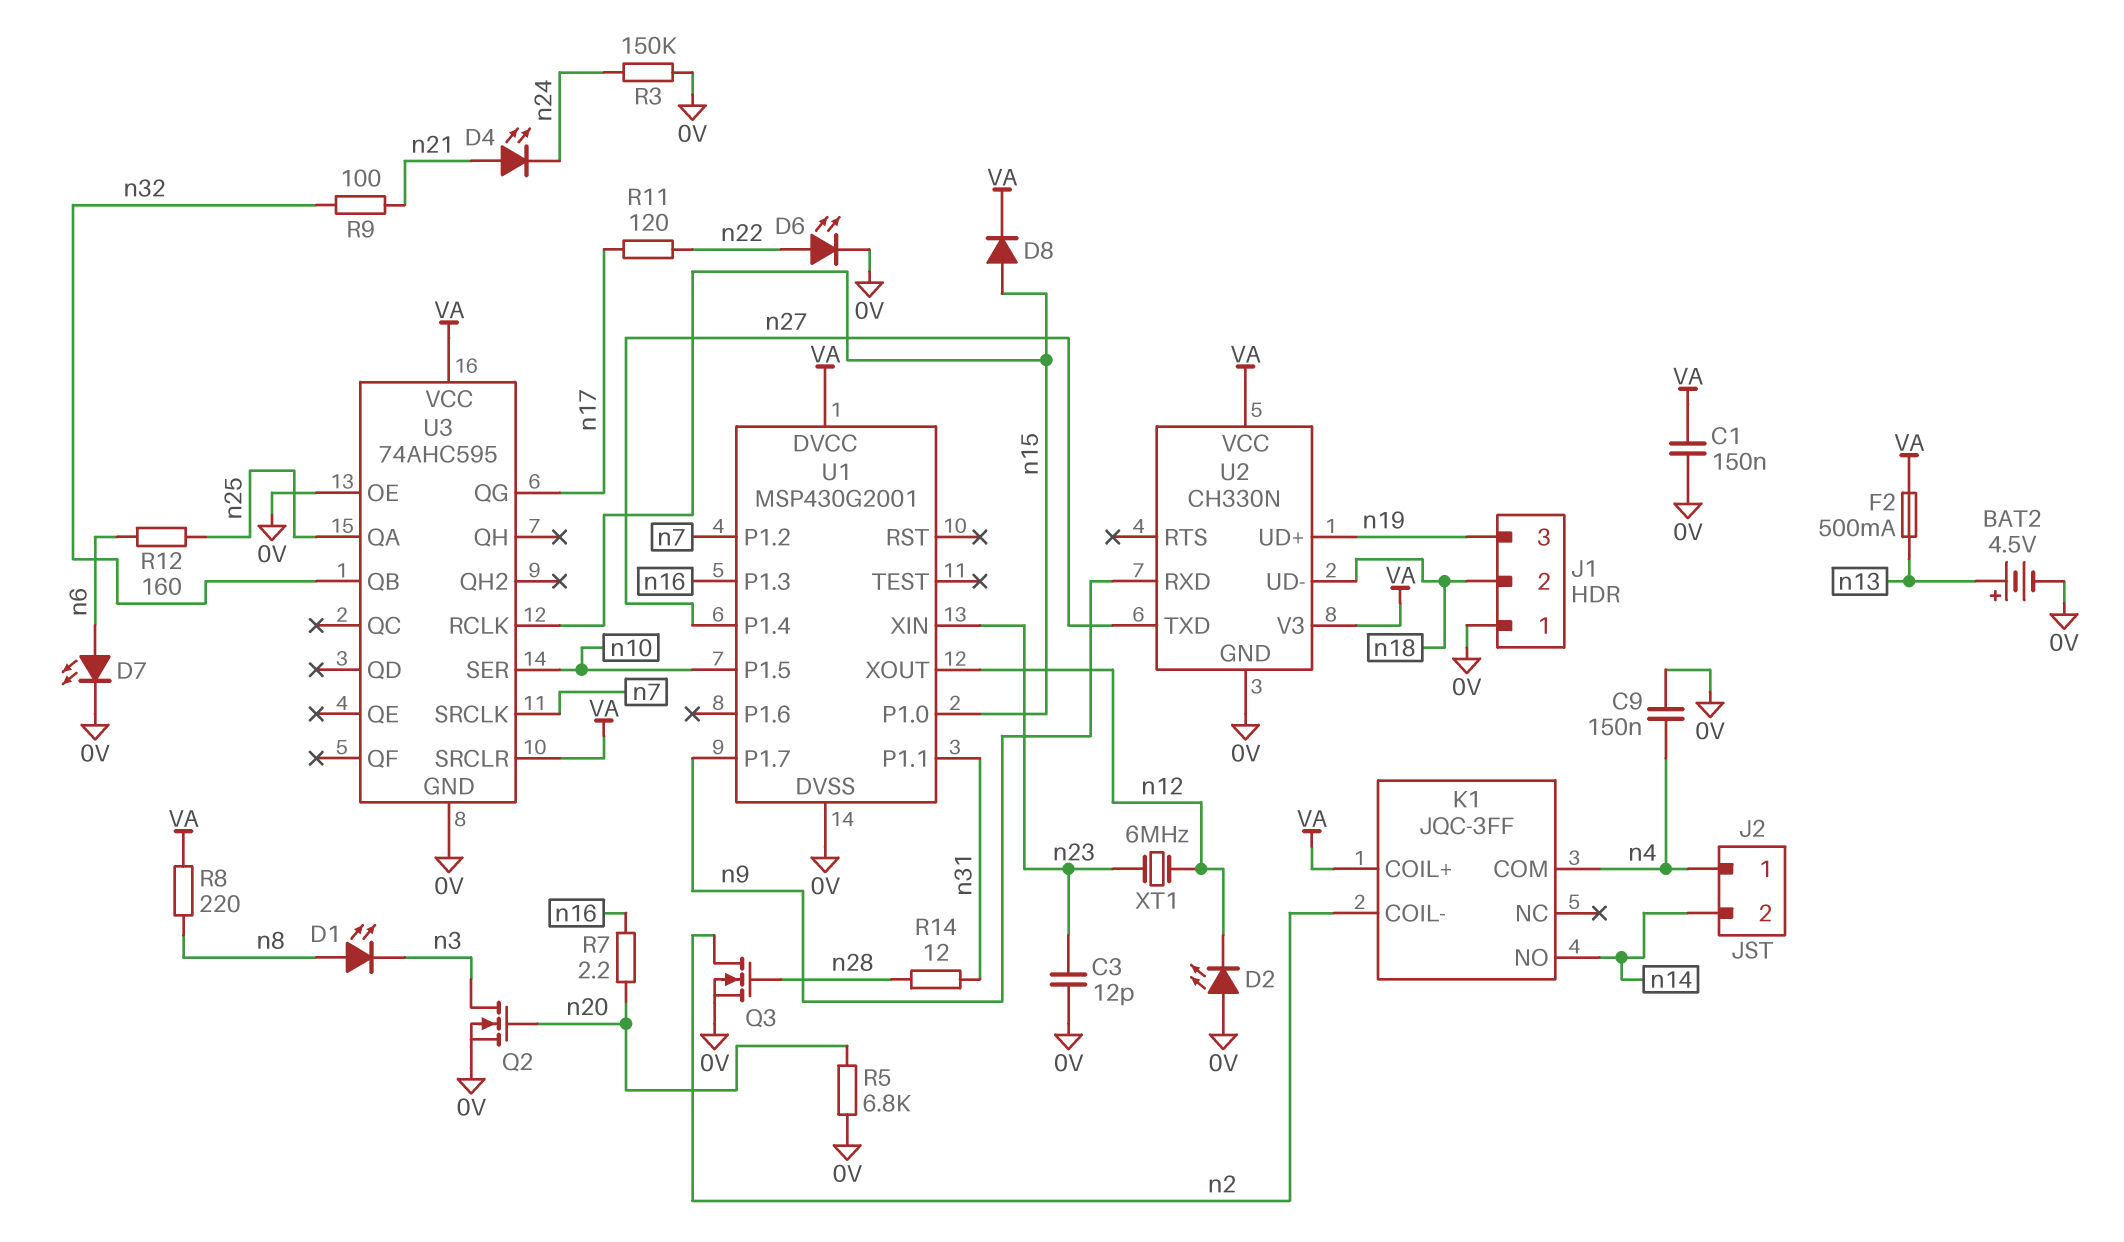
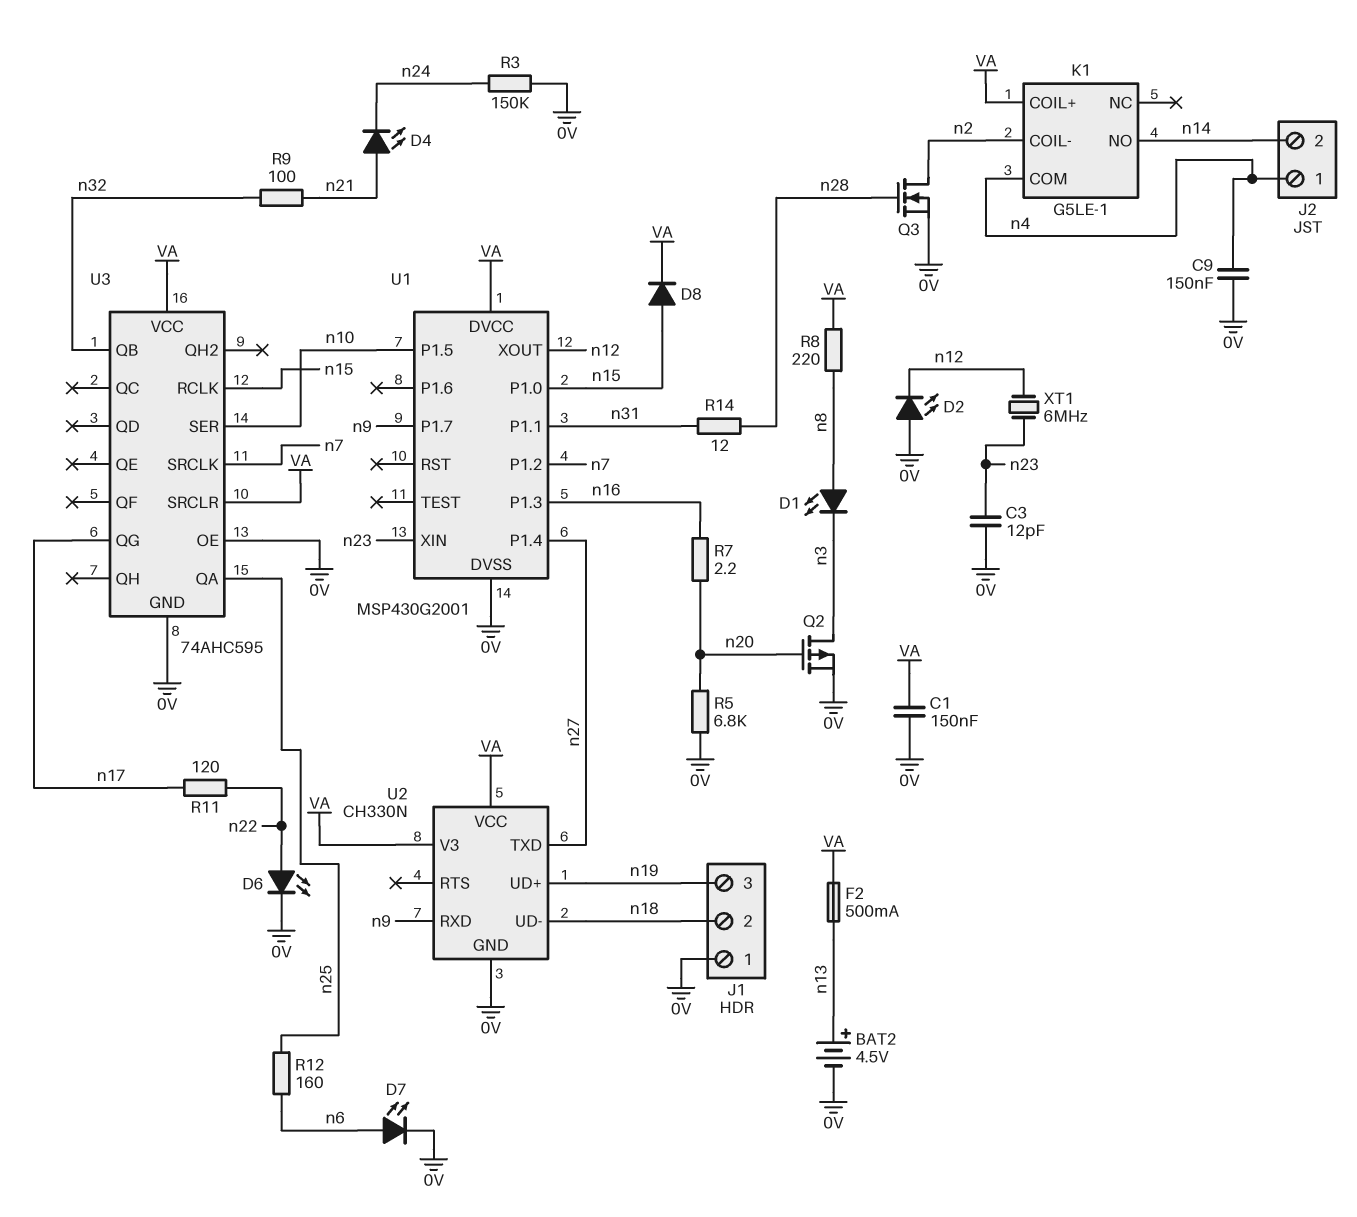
K1: JQC-3FF -> G5LE-1
Q2: NMOS (G n20, D n3, S 0V) -> PMOS (G n20, D n3, S 0V)

